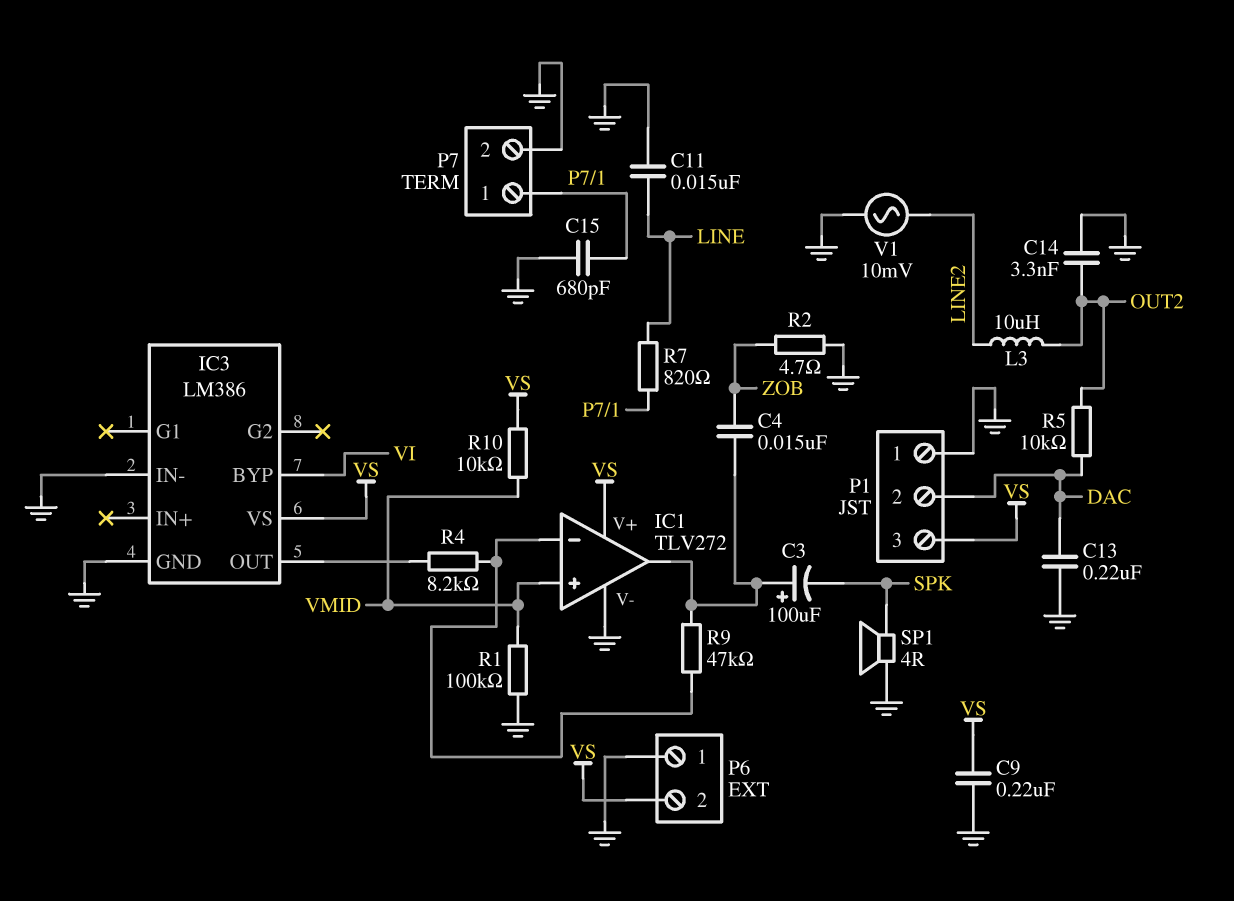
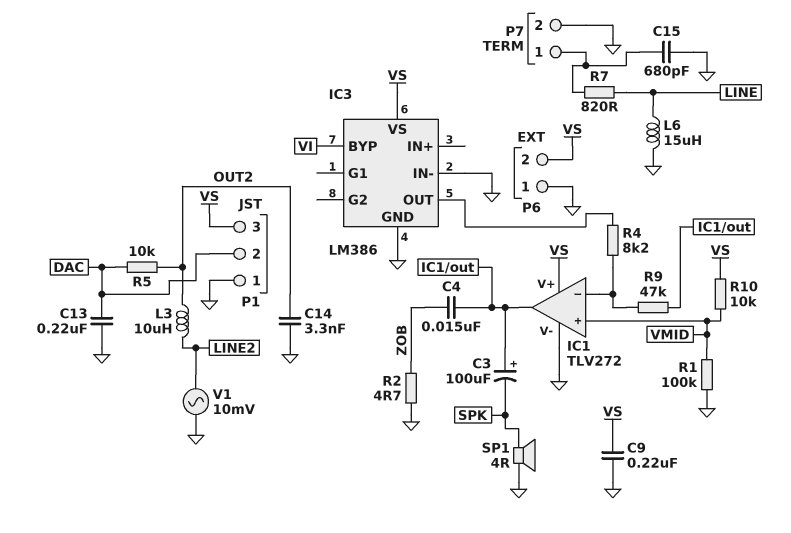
C11: 15nF (GND, LINE) -> none
L6: none -> 15uH (GND, LINE)

